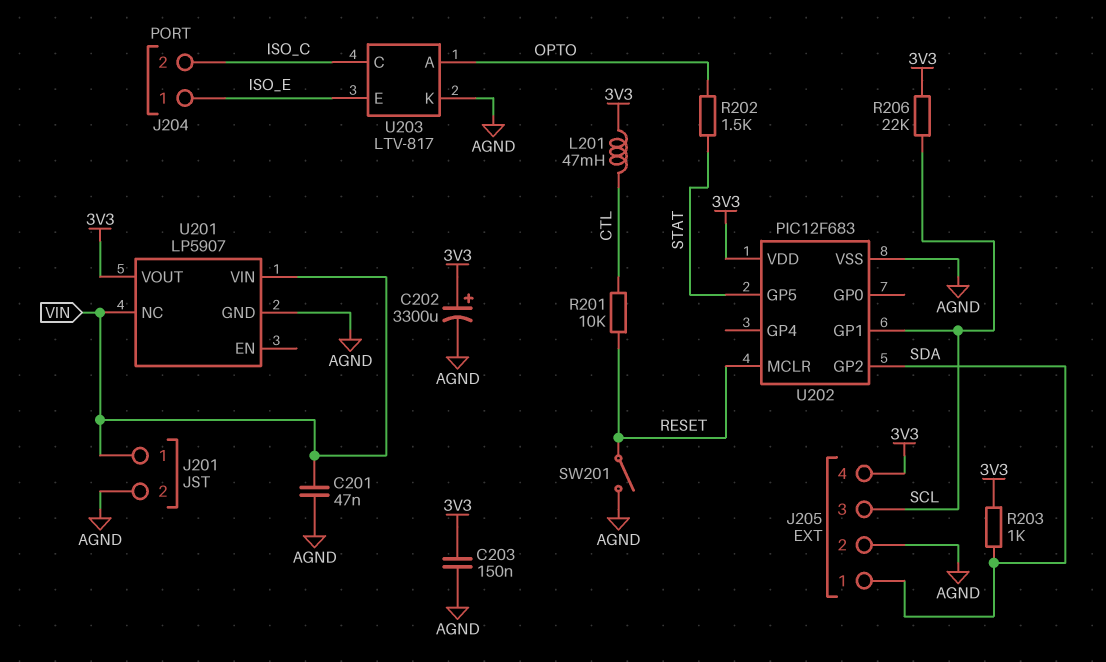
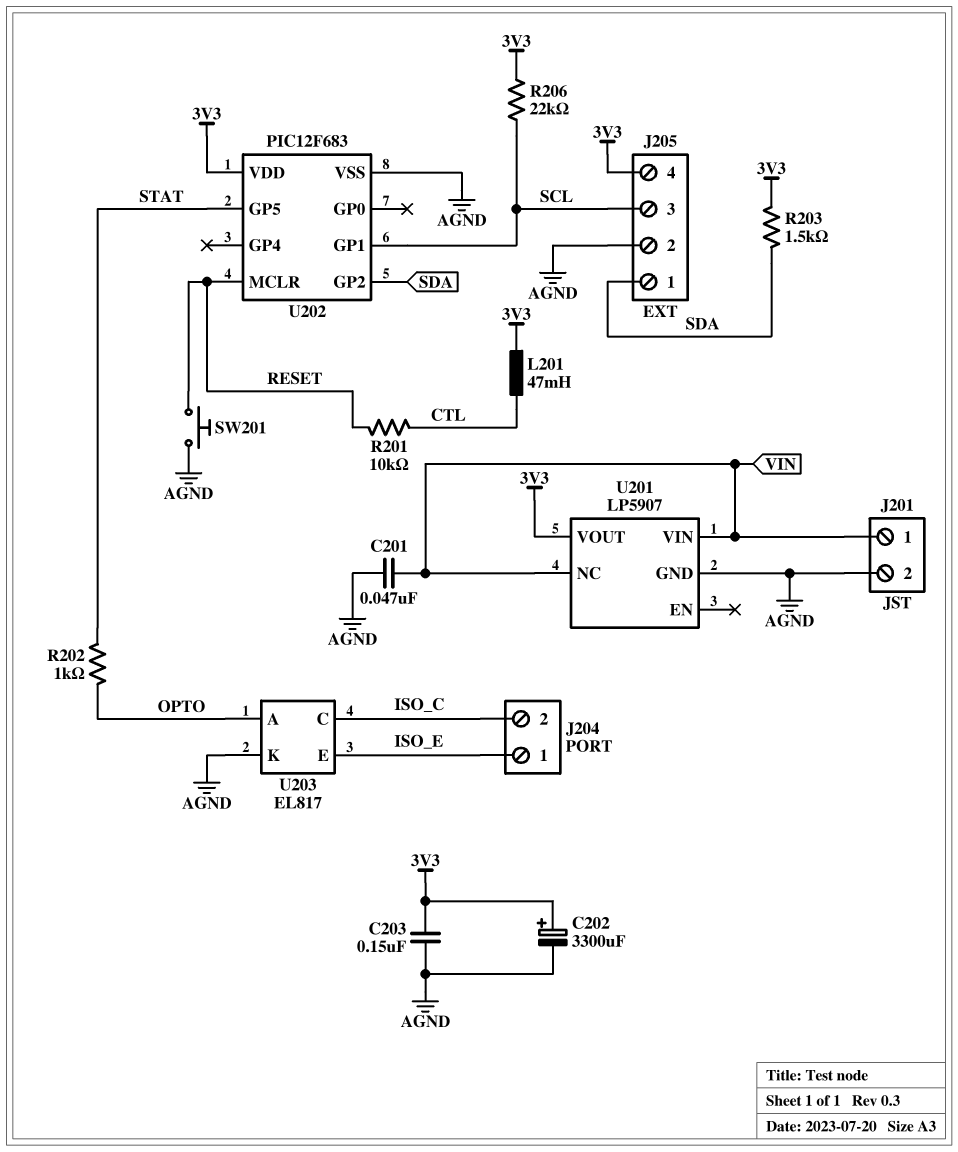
R202: 1.5k (OPTO, STAT) -> 1k (OPTO, STAT)
R203: 1k (3V3, SDA) -> 1.5k (3V3, SDA)
SW201: switch (AGND, RESET) -> button (AGND, RESET)
U203: LTV-817 -> EL817

